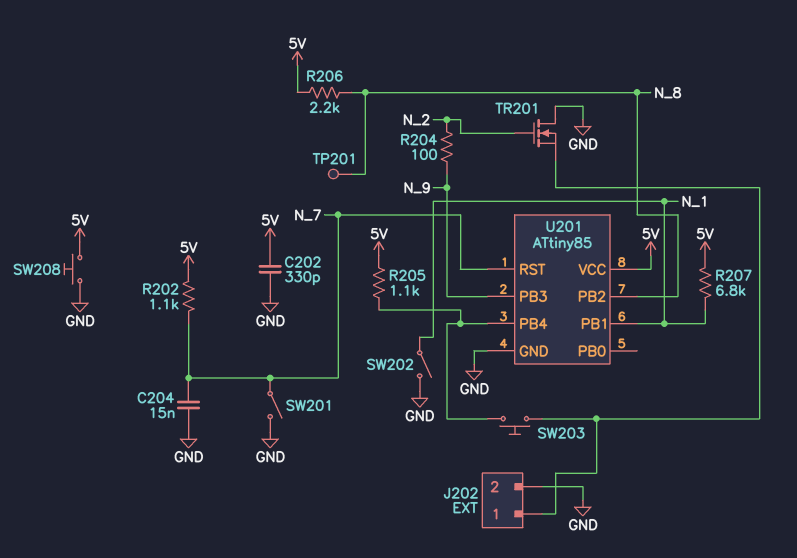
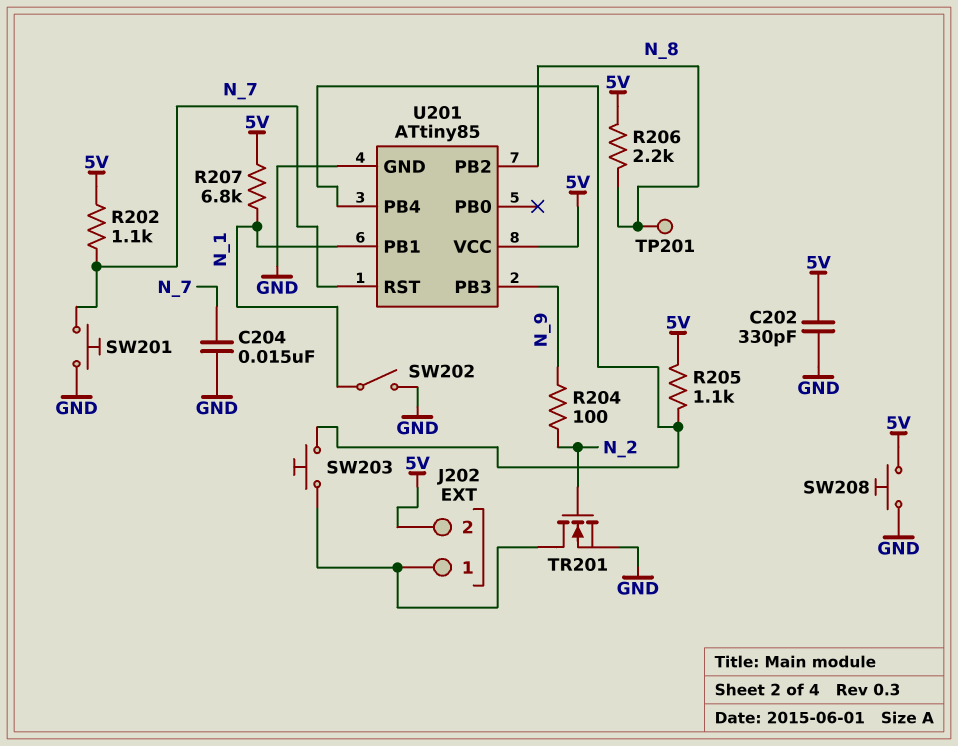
J202 pin 2: GND -> 5V
SW201: switch (GND, N_7) -> button (GND, N_7)
TR201: NMOS (G N_2, D GND, S J202/1) -> NMOS (G N_2, D J202/1, S GND)

